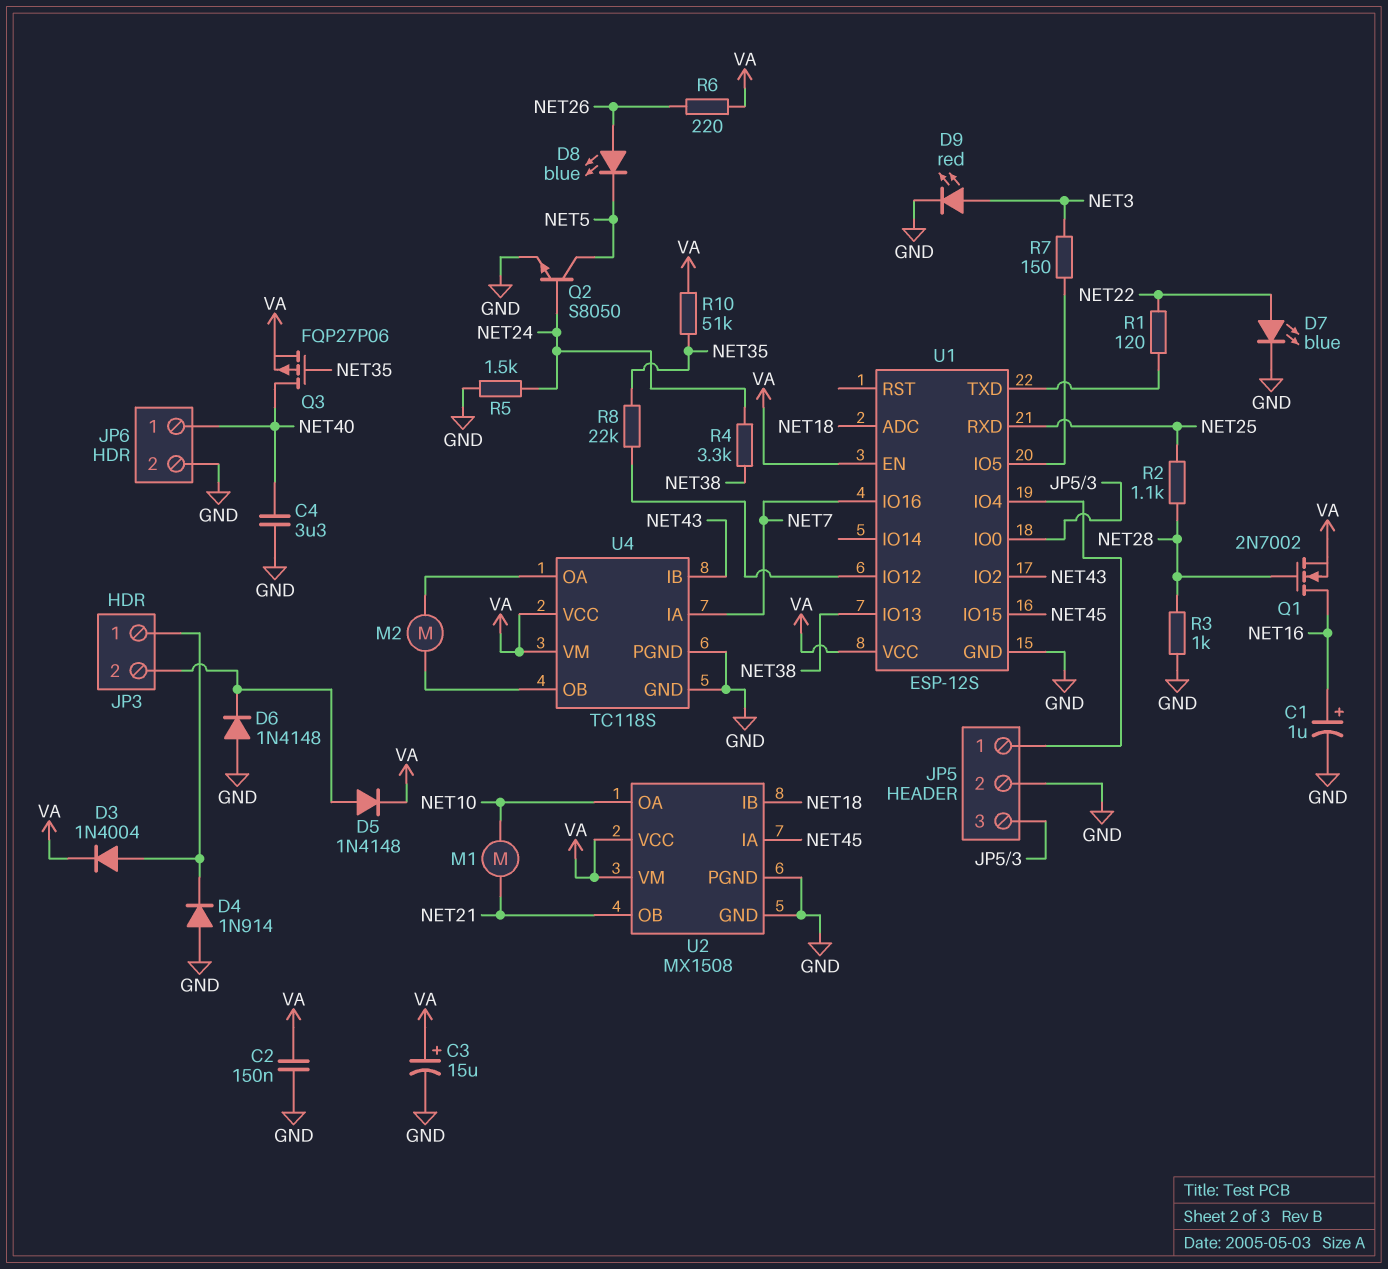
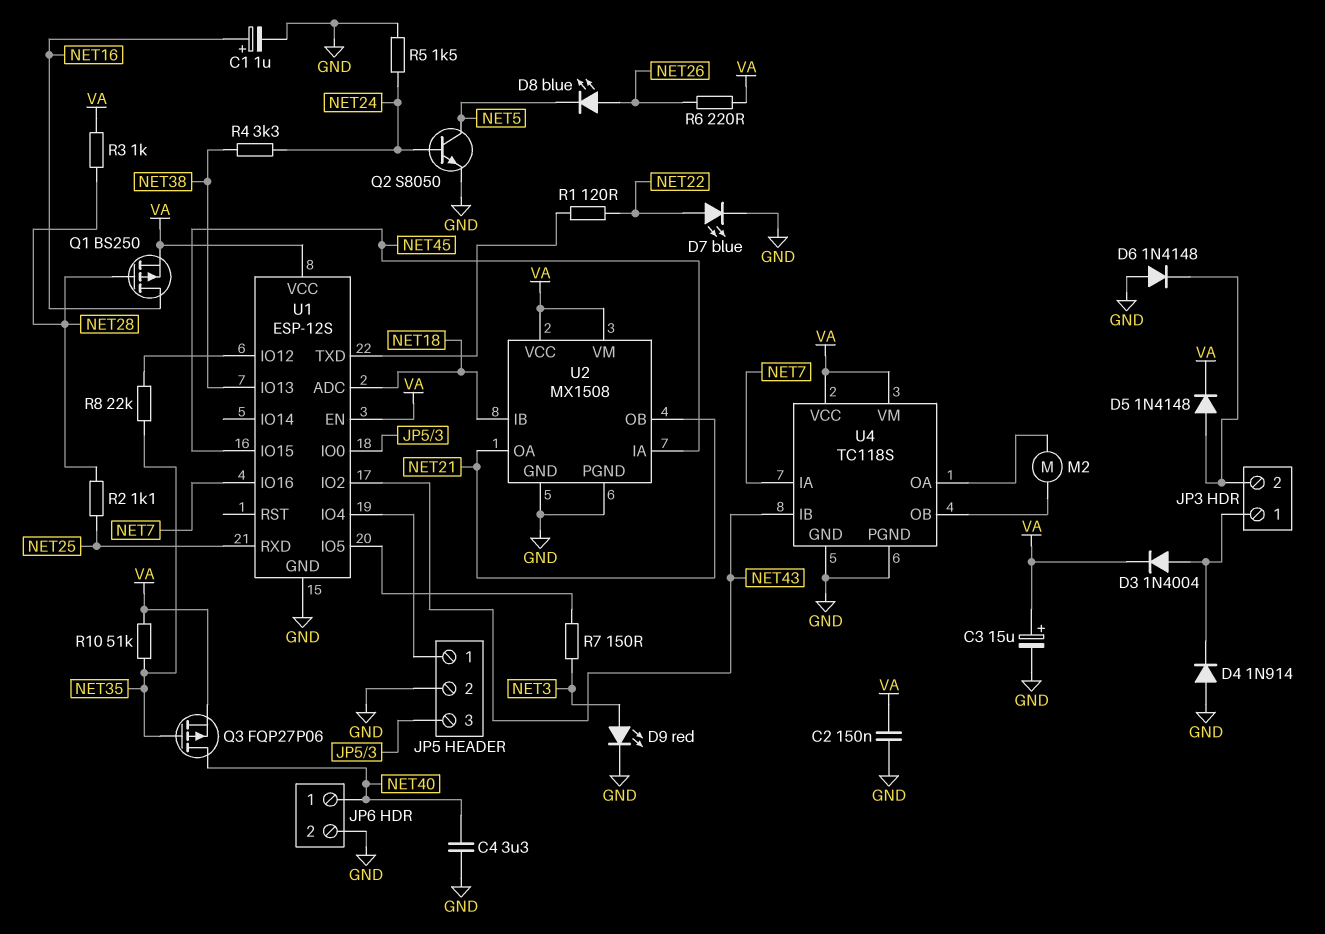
M1: motor (NET10, NET21) -> none
Q1: NMOS 2N7002 (G NET28, D NET16, S VA) -> PMOS BS250 (G NET28, D NET16, S VA)
R3: 1k (GND, NET28) -> 1k (NET28, VA)
U2 pin OA: NET10 -> NET21

